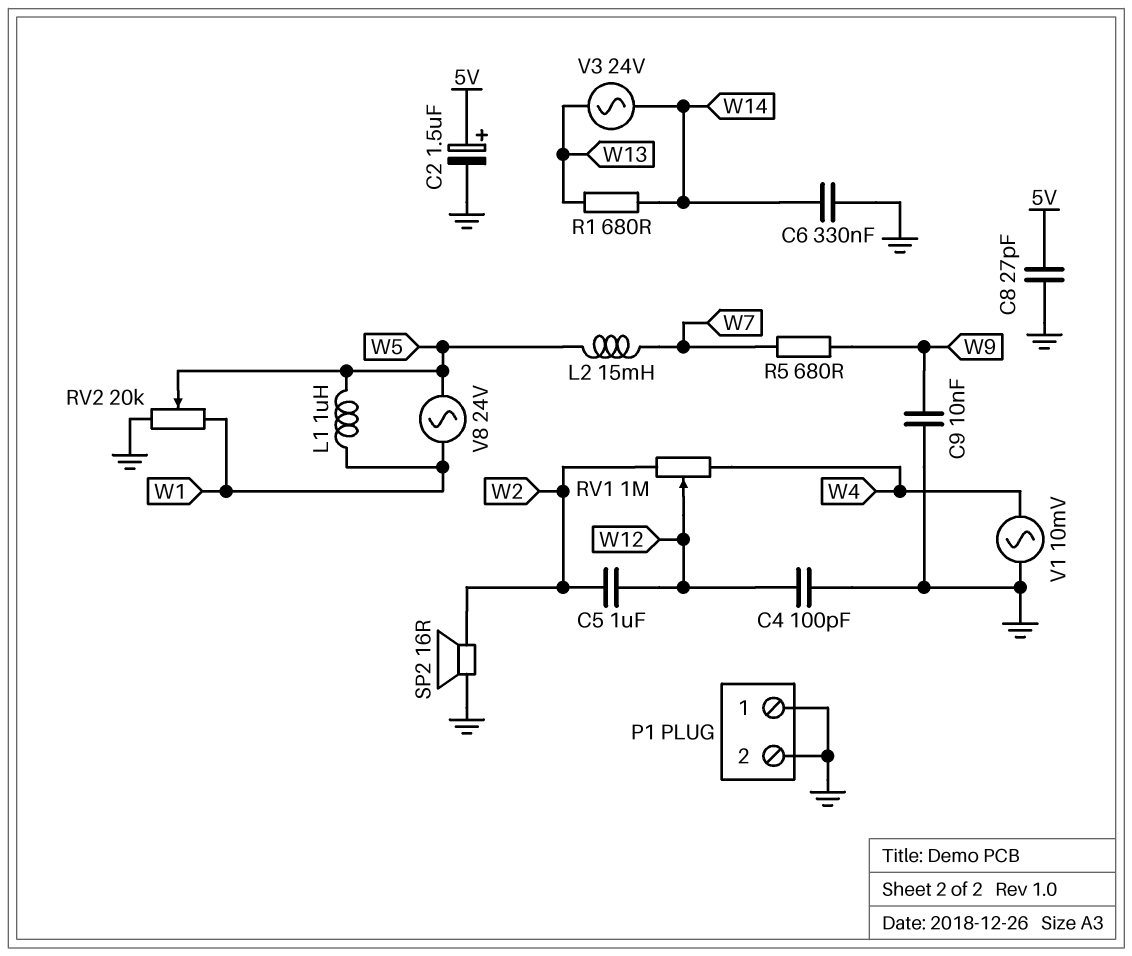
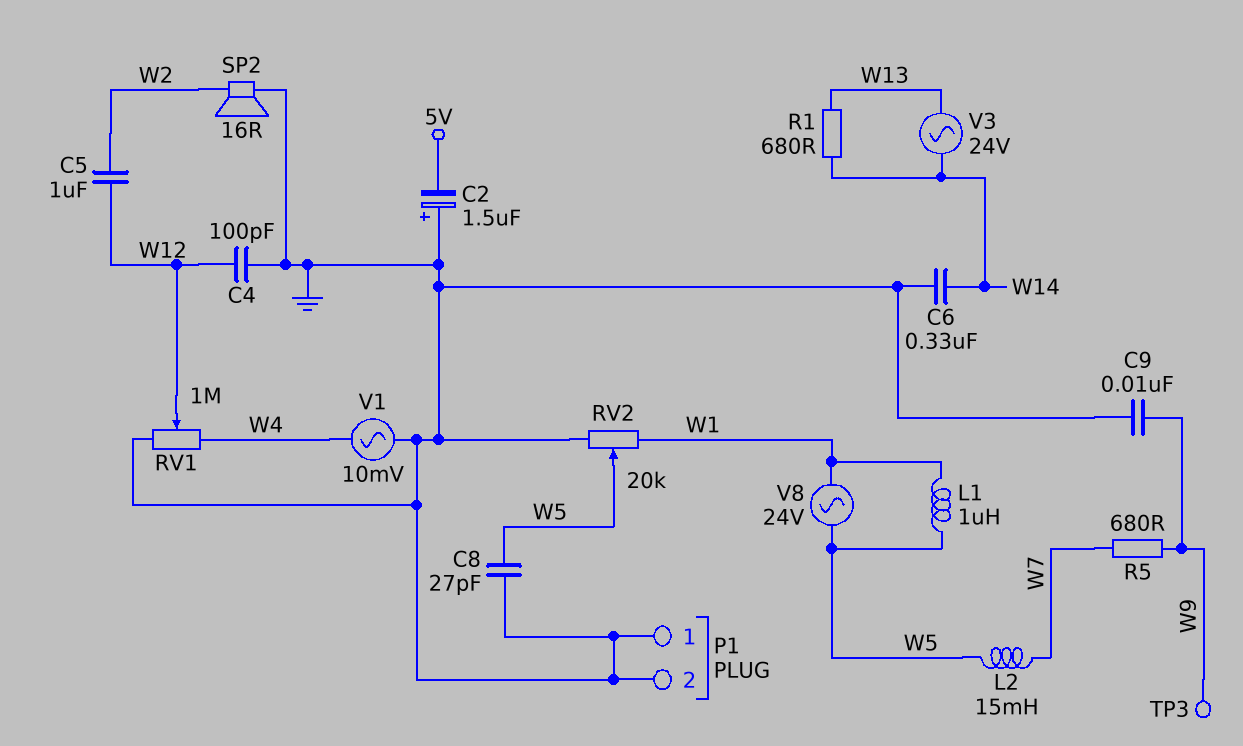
C2: 1.5uF (plus 5V, minus GND) -> 1.5uF (plus GND, minus 5V)
C8: 27pF (5V, GND) -> 27pF (GND, W5)
RV1: 1M (W2, W4, wiper W12) -> 1M (GND, W4, wiper W12)
TP3: none -> test point (W9)

